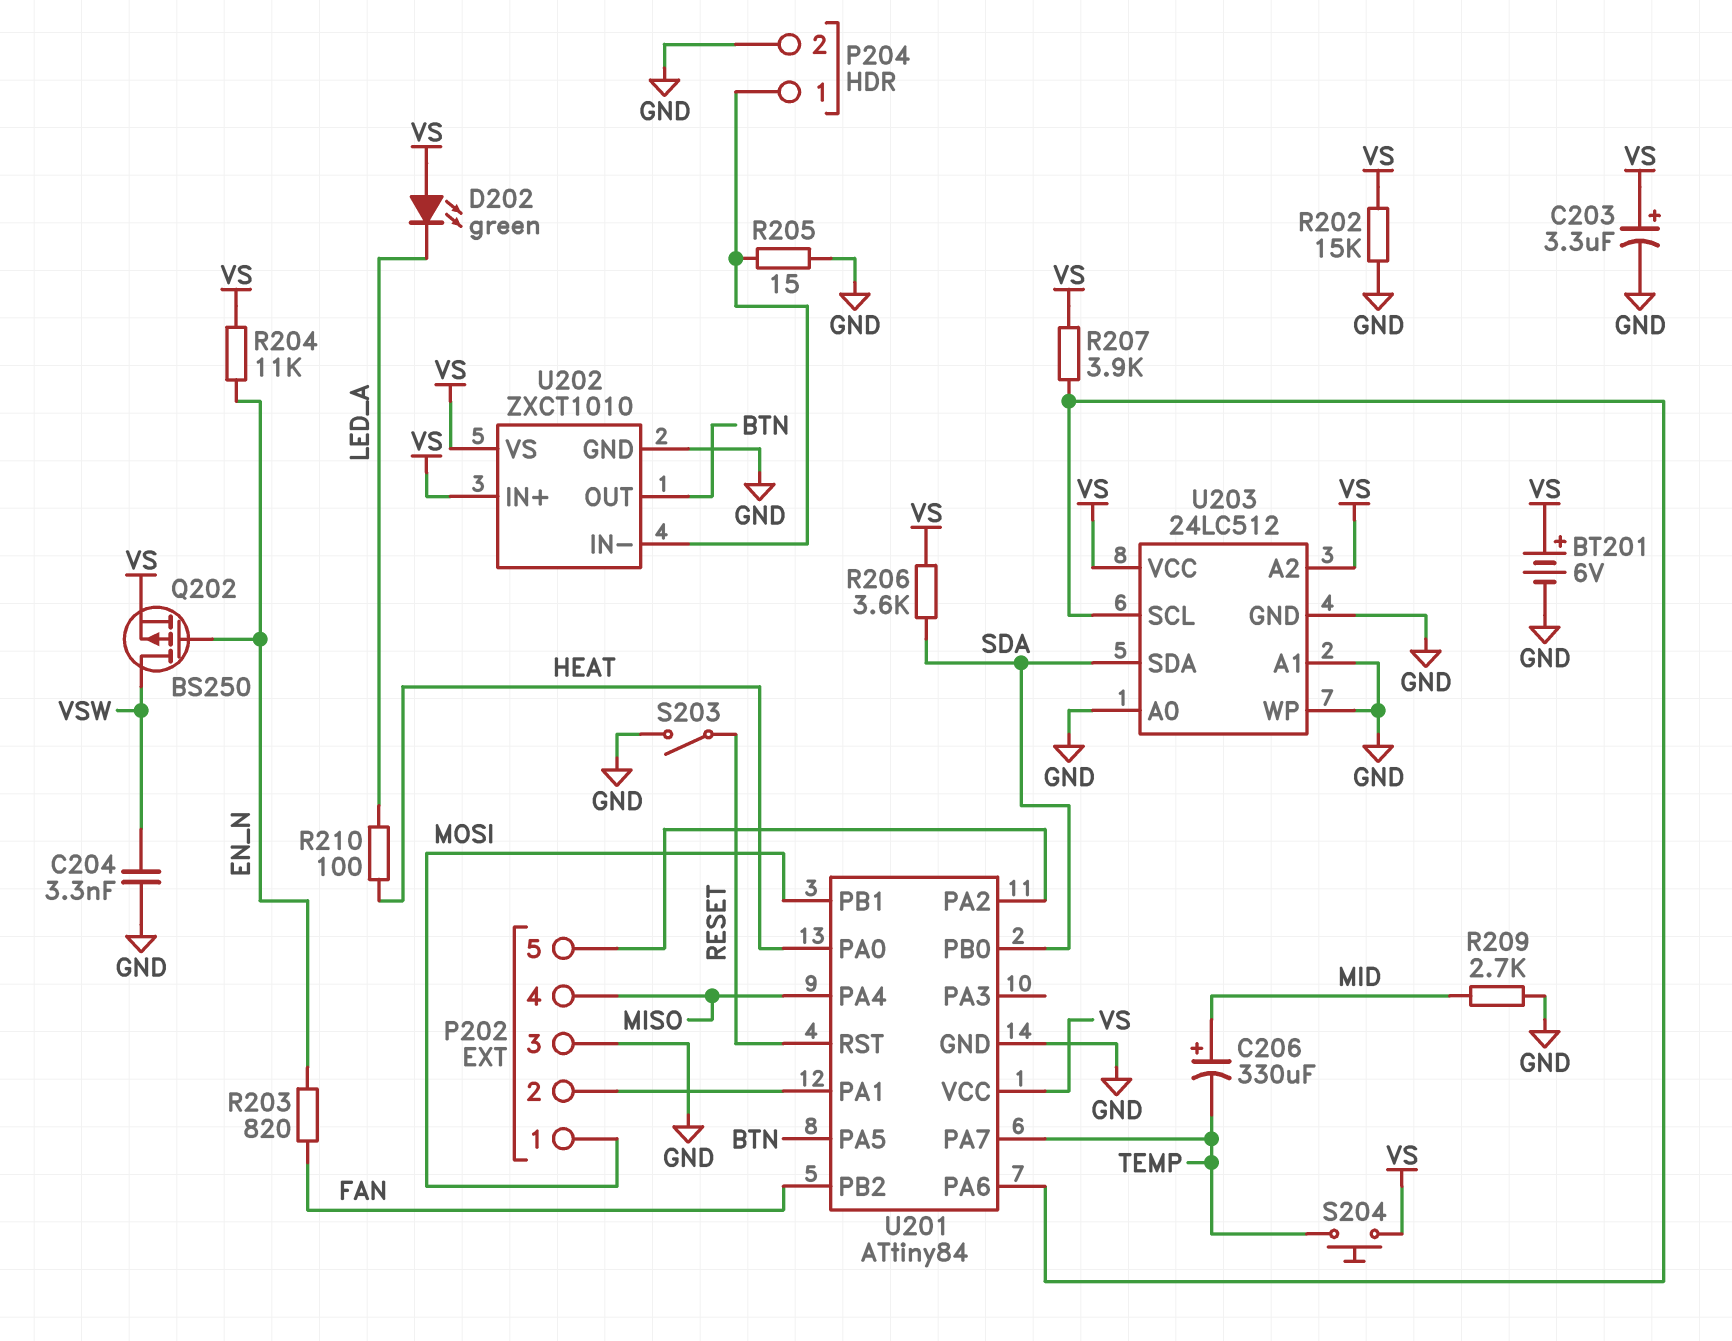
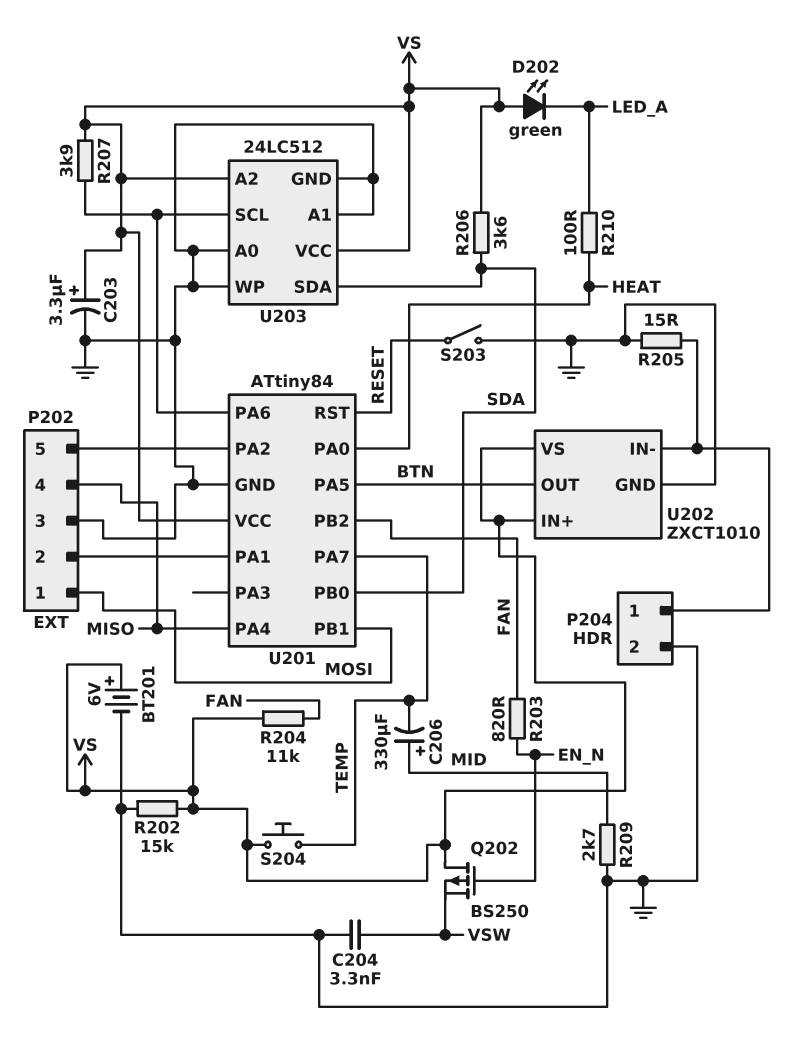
Q202: PMOS BS250 (G EN_N, D VSW, S VS) -> PMOS BS250 (G EN_N, D VS, S VSW)
R204: 11k (EN_N, VS) -> 11k (FAN, VS)

